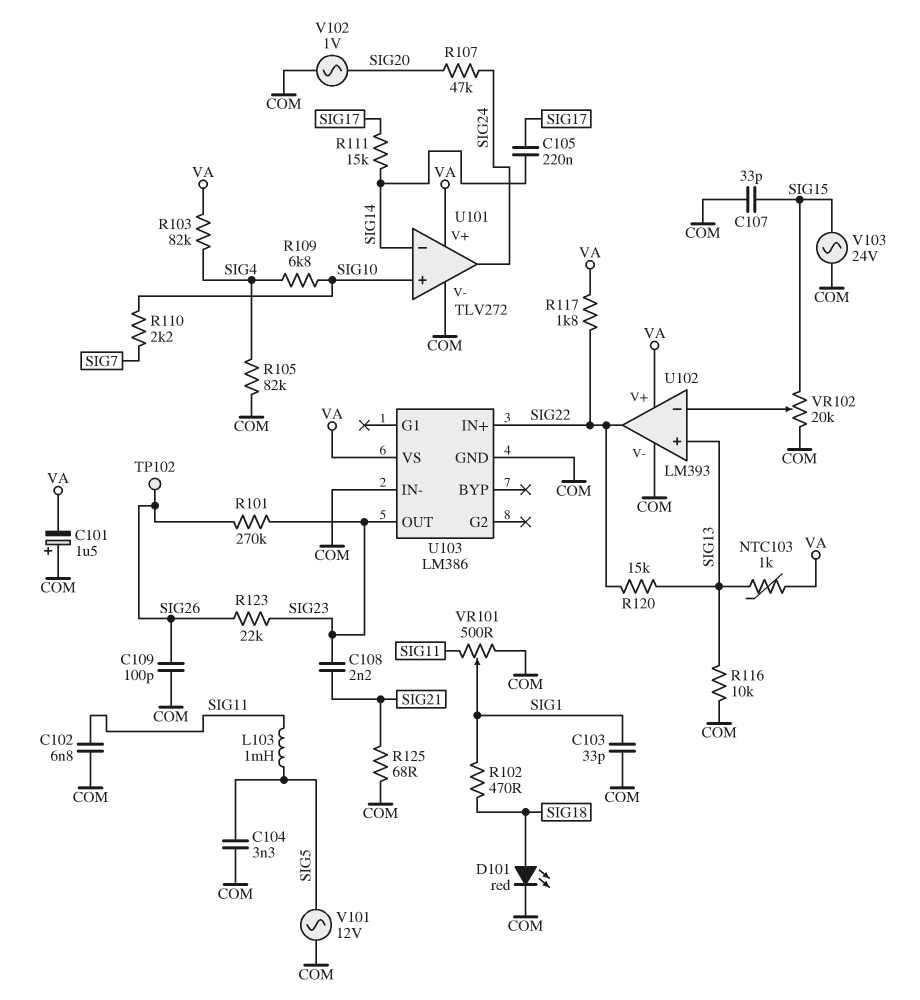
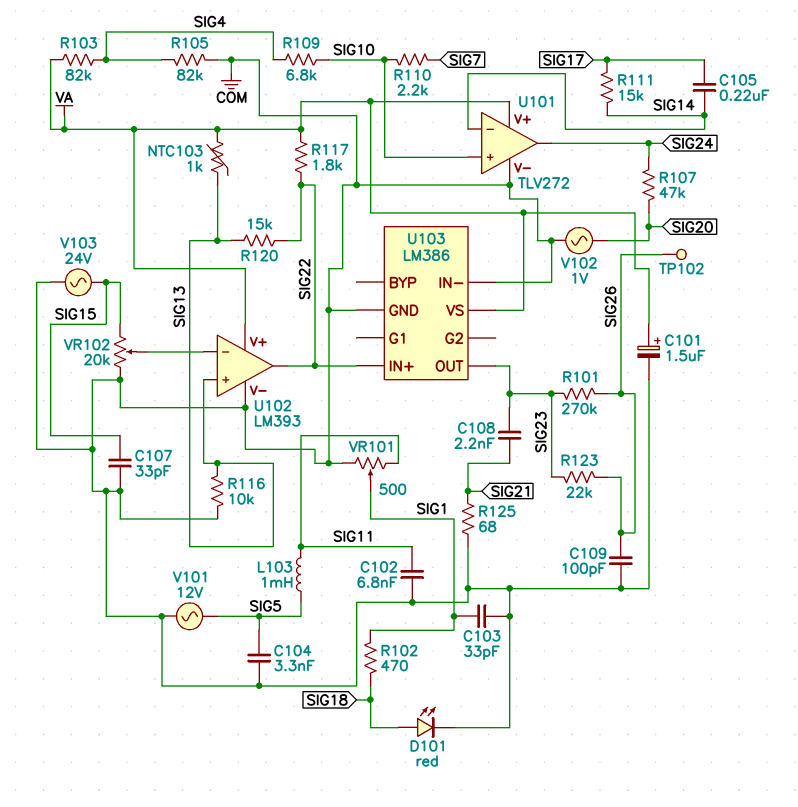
C101: 1.5uF (plus COM, minus VA) -> 1.5uF (plus VA, minus COM)

